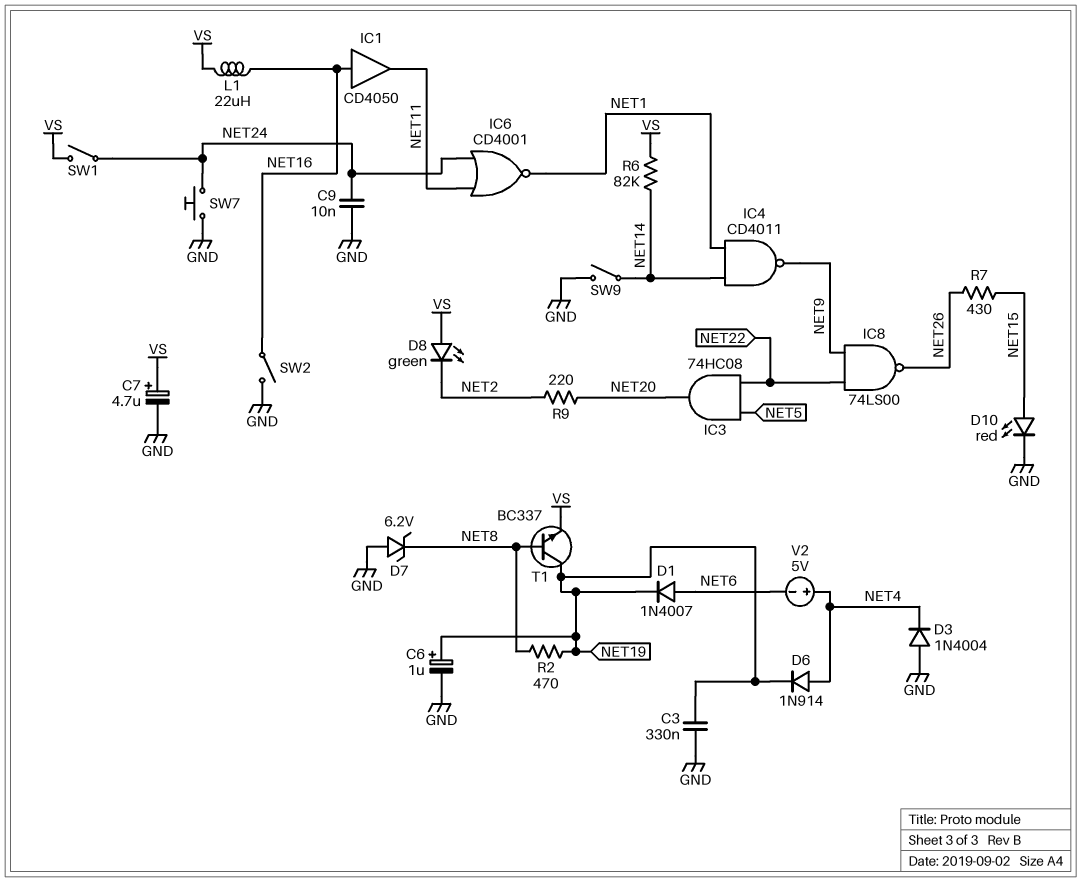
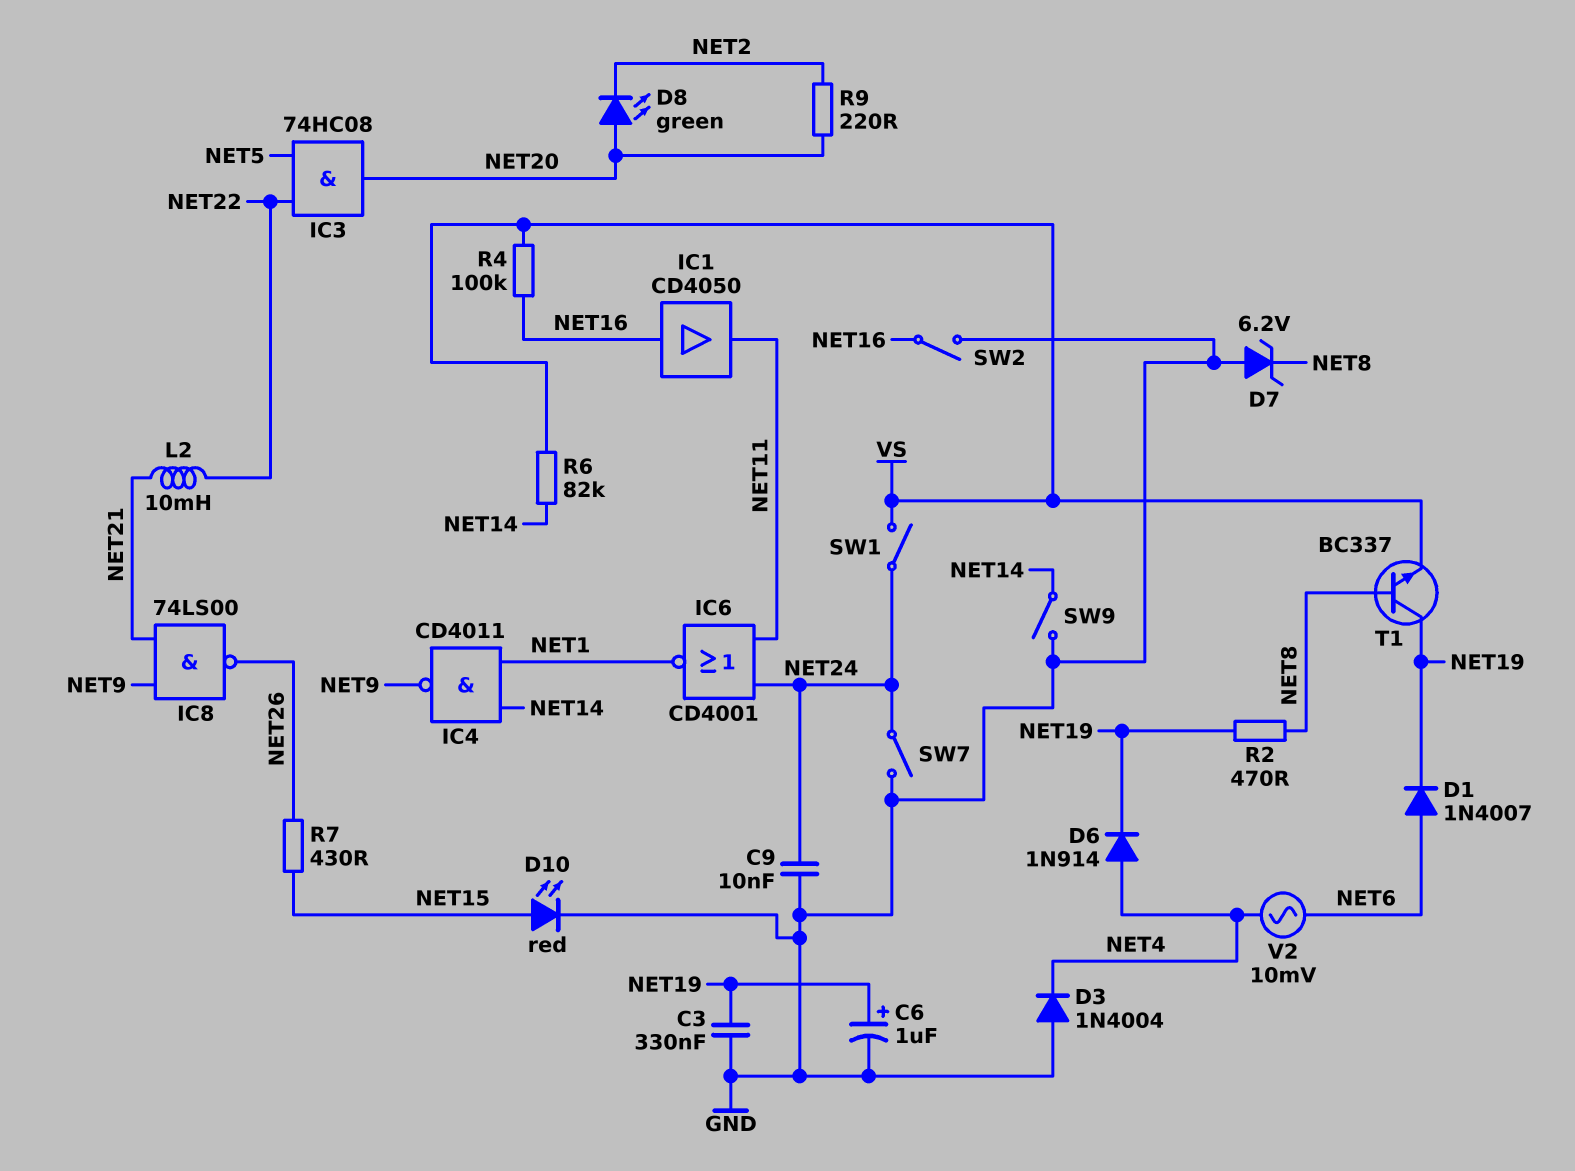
C7: 4.7uF (plus VS, minus GND) -> none
D8: LED green (A VS, K NET2) -> LED green (A NET20, K NET2)
IC8: NAND 74LS00 (in NET9, in NET22, out NET26) -> NAND 74LS00 (in NET9, in NET21, out NET26)
L1: 22uH (NET16, VS) -> none
L2: none -> 10mH (NET21, NET22)
R4: none -> 100k (NET16, VS)
SW7: button (GND, NET24) -> switch (GND, NET24)
V2: 5V (plus NET4, minus NET6) -> AC 10mV (NET4, NET6)

